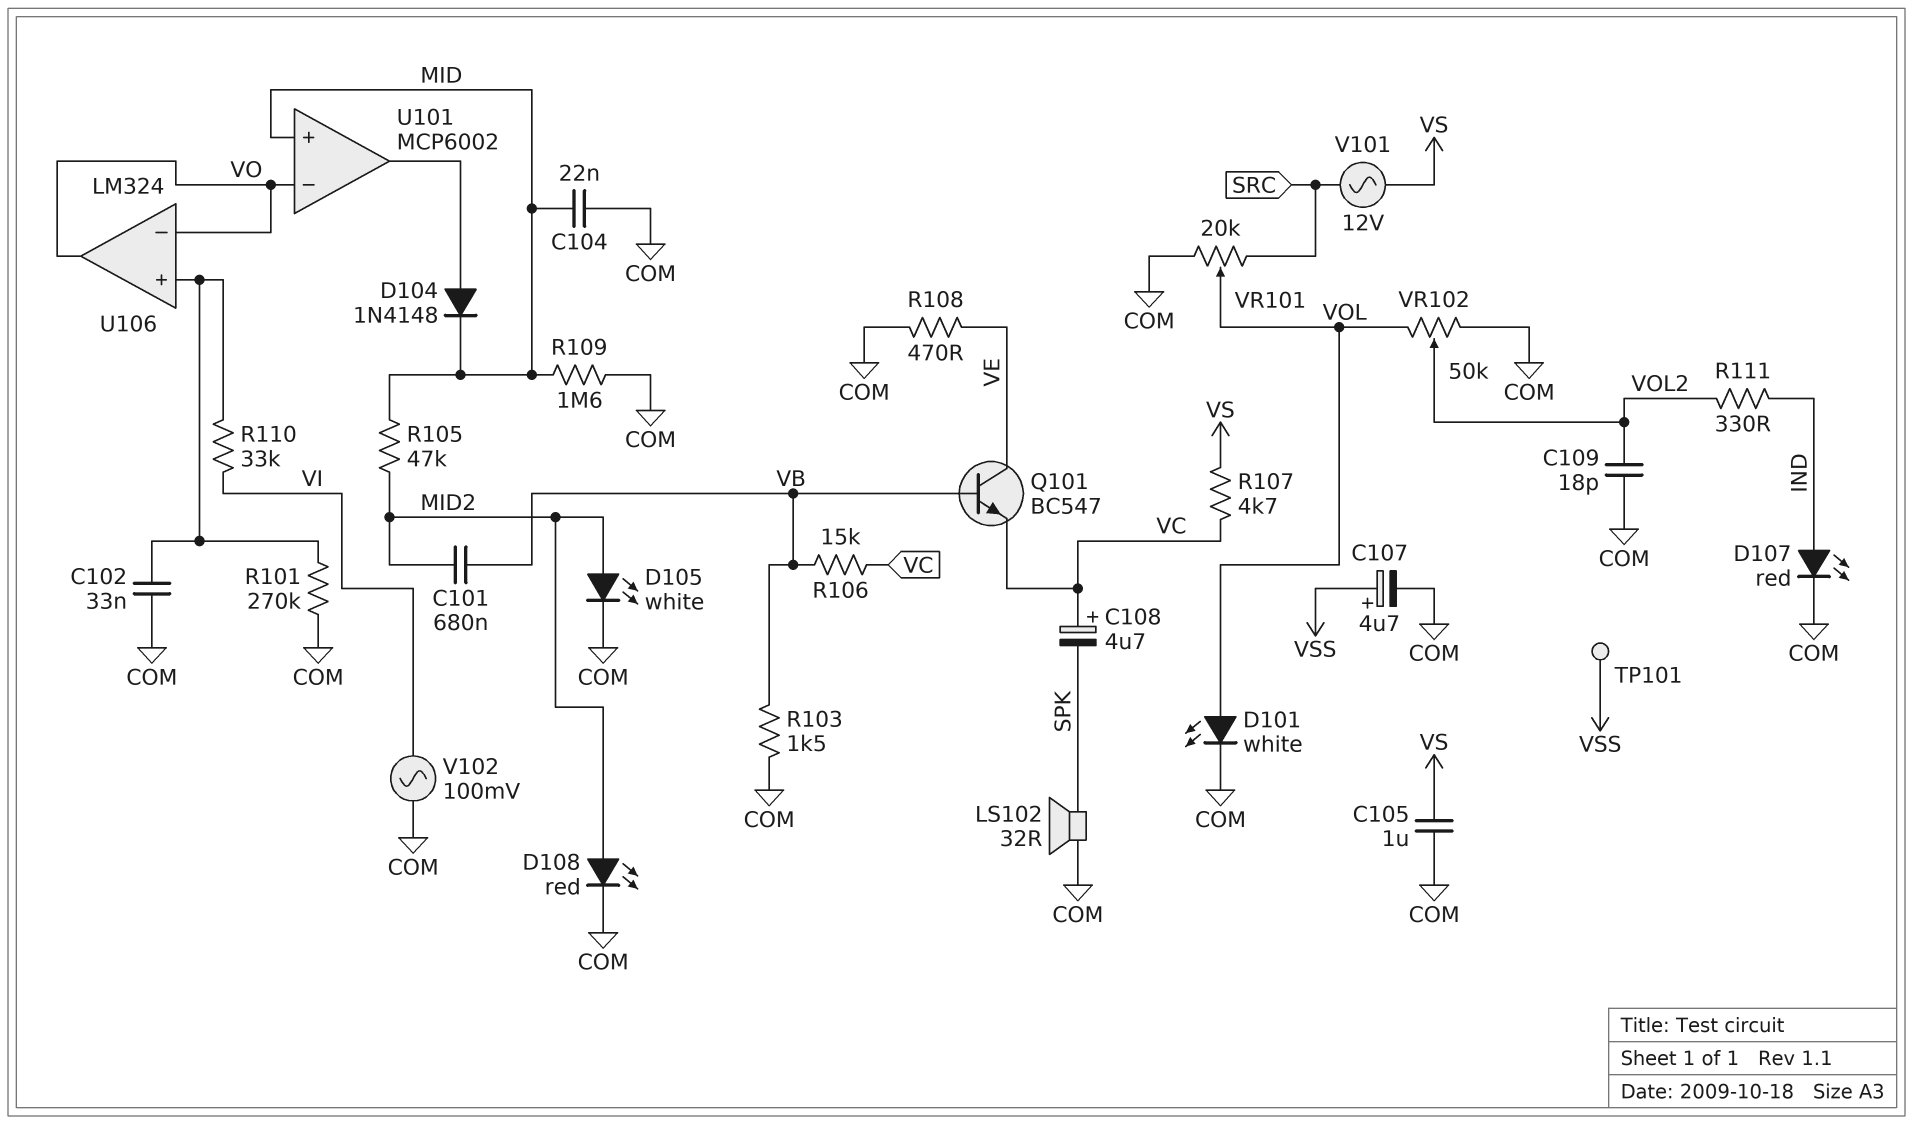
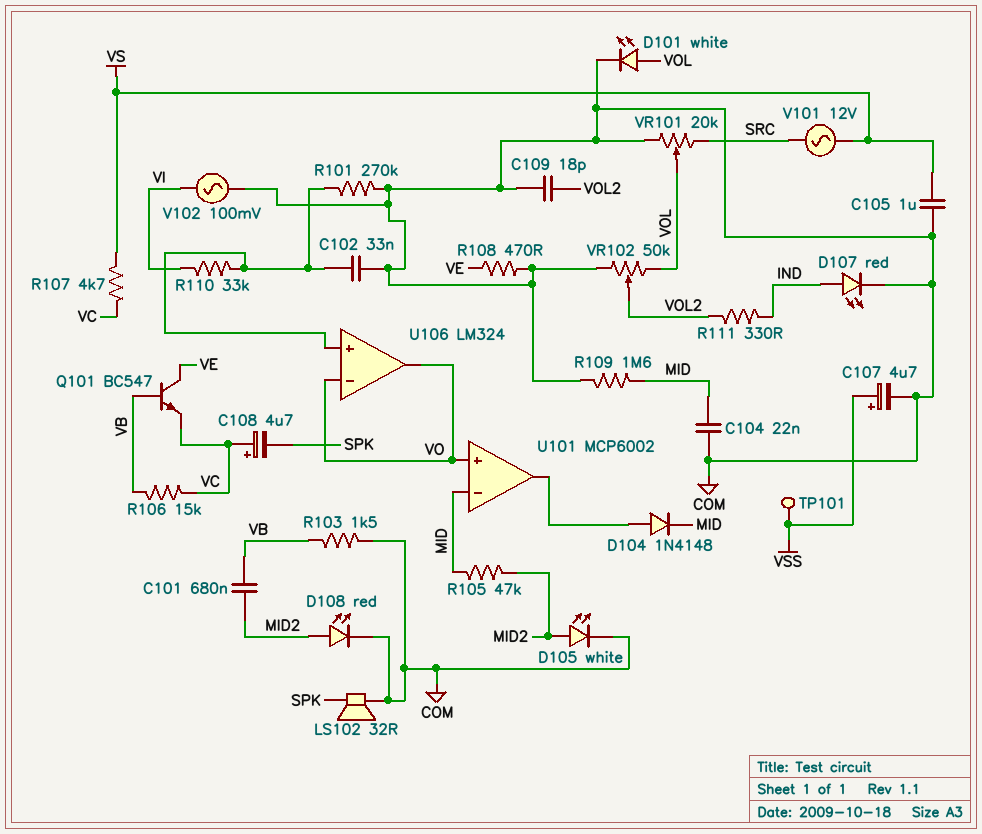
U101 pin in+: MID -> VO
U101 pin in-: VO -> MID

